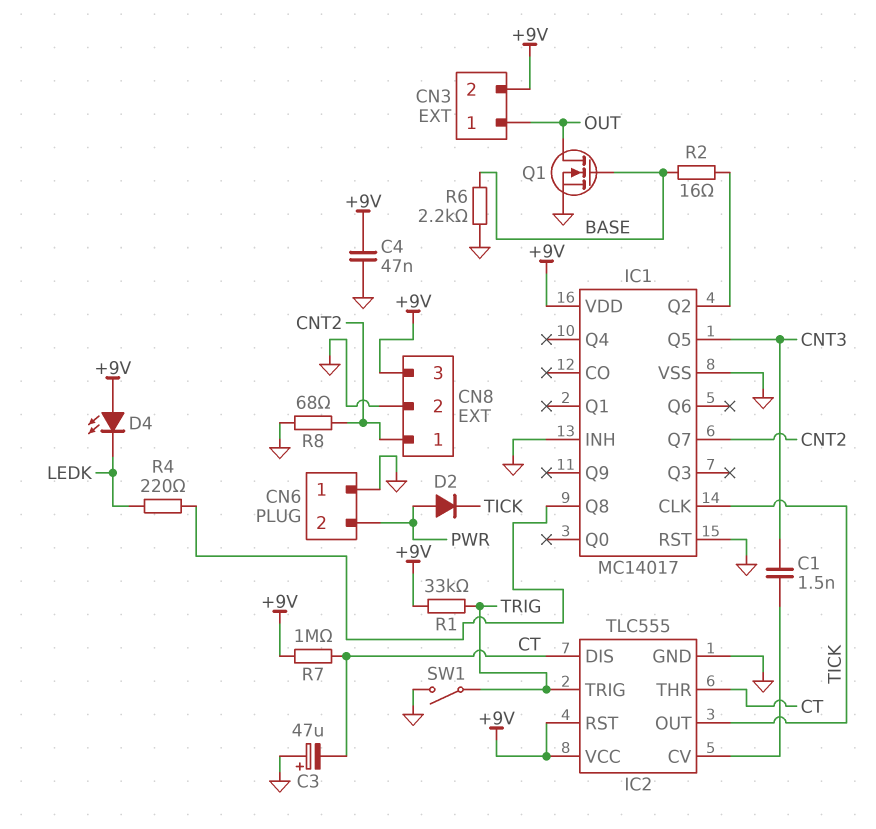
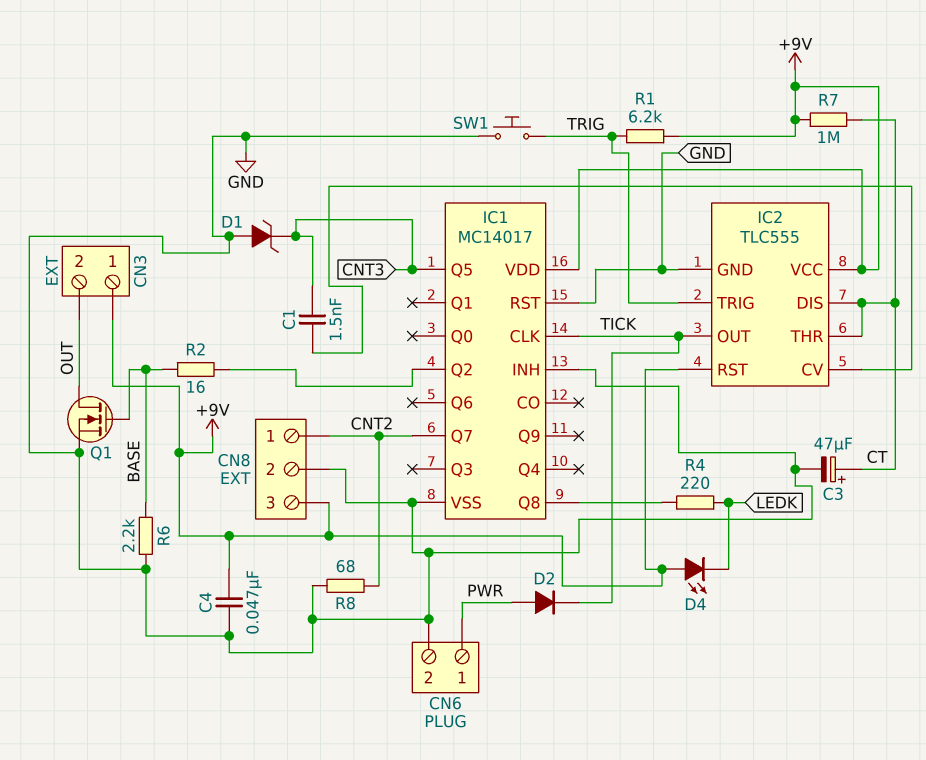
C3: 47uF (plus GND, minus CT) -> 47uF (plus CT, minus GND)
CN3 pin 1: OUT -> +9V
CN3 pin 2: +9V -> OUT
CN6 pin 1: GND -> PWR
CN6 pin 2: PWR -> GND
D1: none -> zener (A GND, K CNT3)
R1: 33k (+9V, TRIG) -> 6.2k (+9V, TRIG)
SW1: switch (GND, TRIG) -> button (GND, TRIG)

